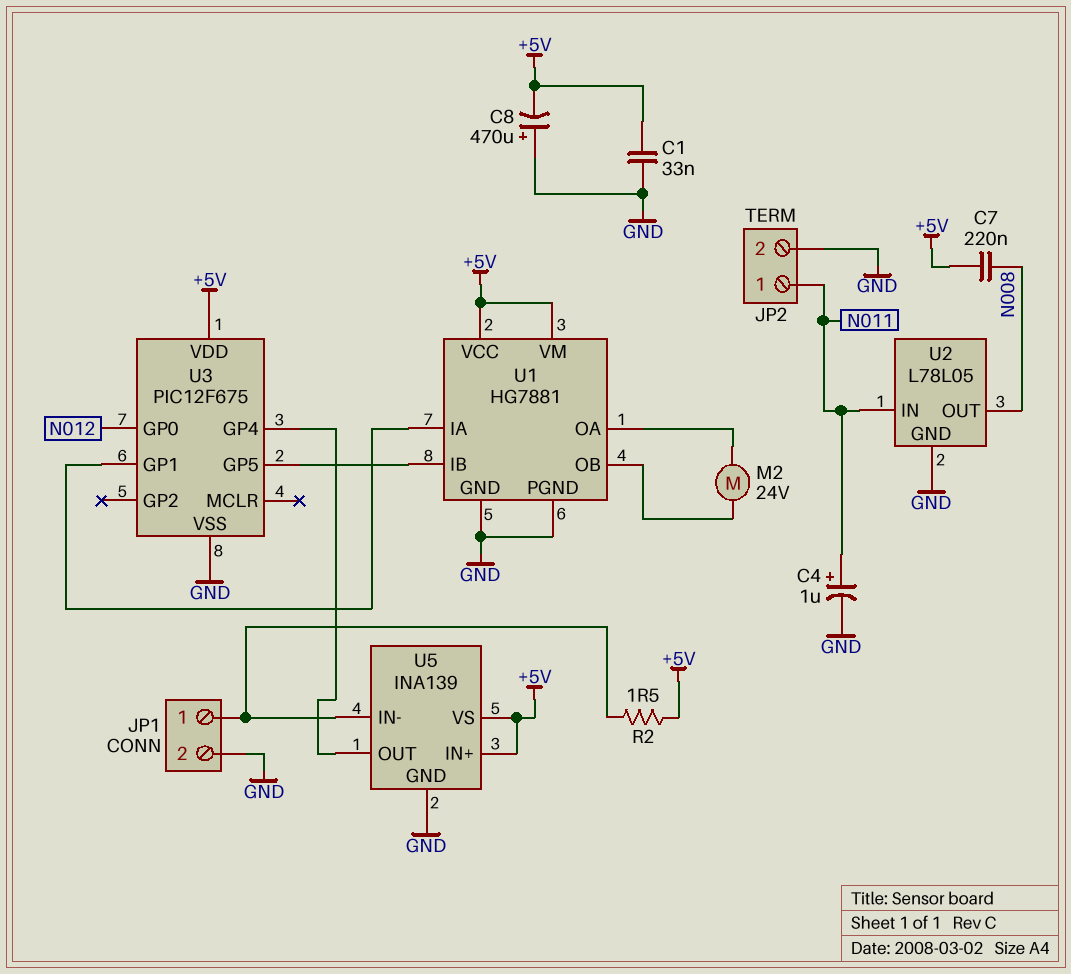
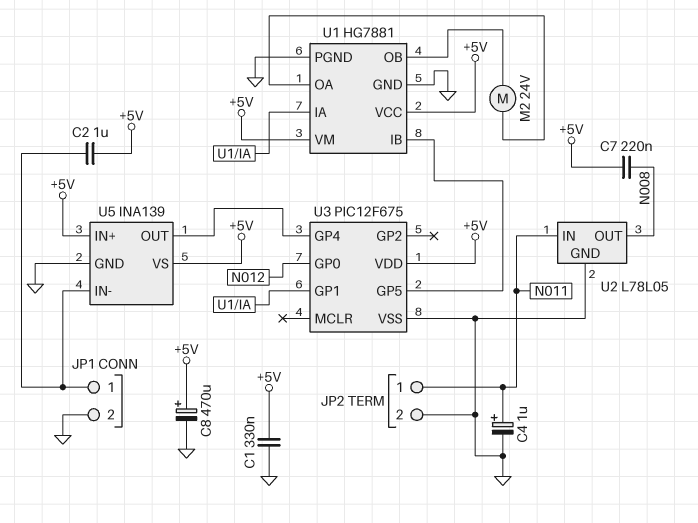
C1: 33nF (+5V, GND) -> 330nF (+5V, GND)
C2: none -> 1uF (+5V, JP1/1)
C8: 470uF (plus GND, minus +5V) -> 470uF (plus +5V, minus GND)
R2: 1.5 (+5V, JP1/1) -> none

